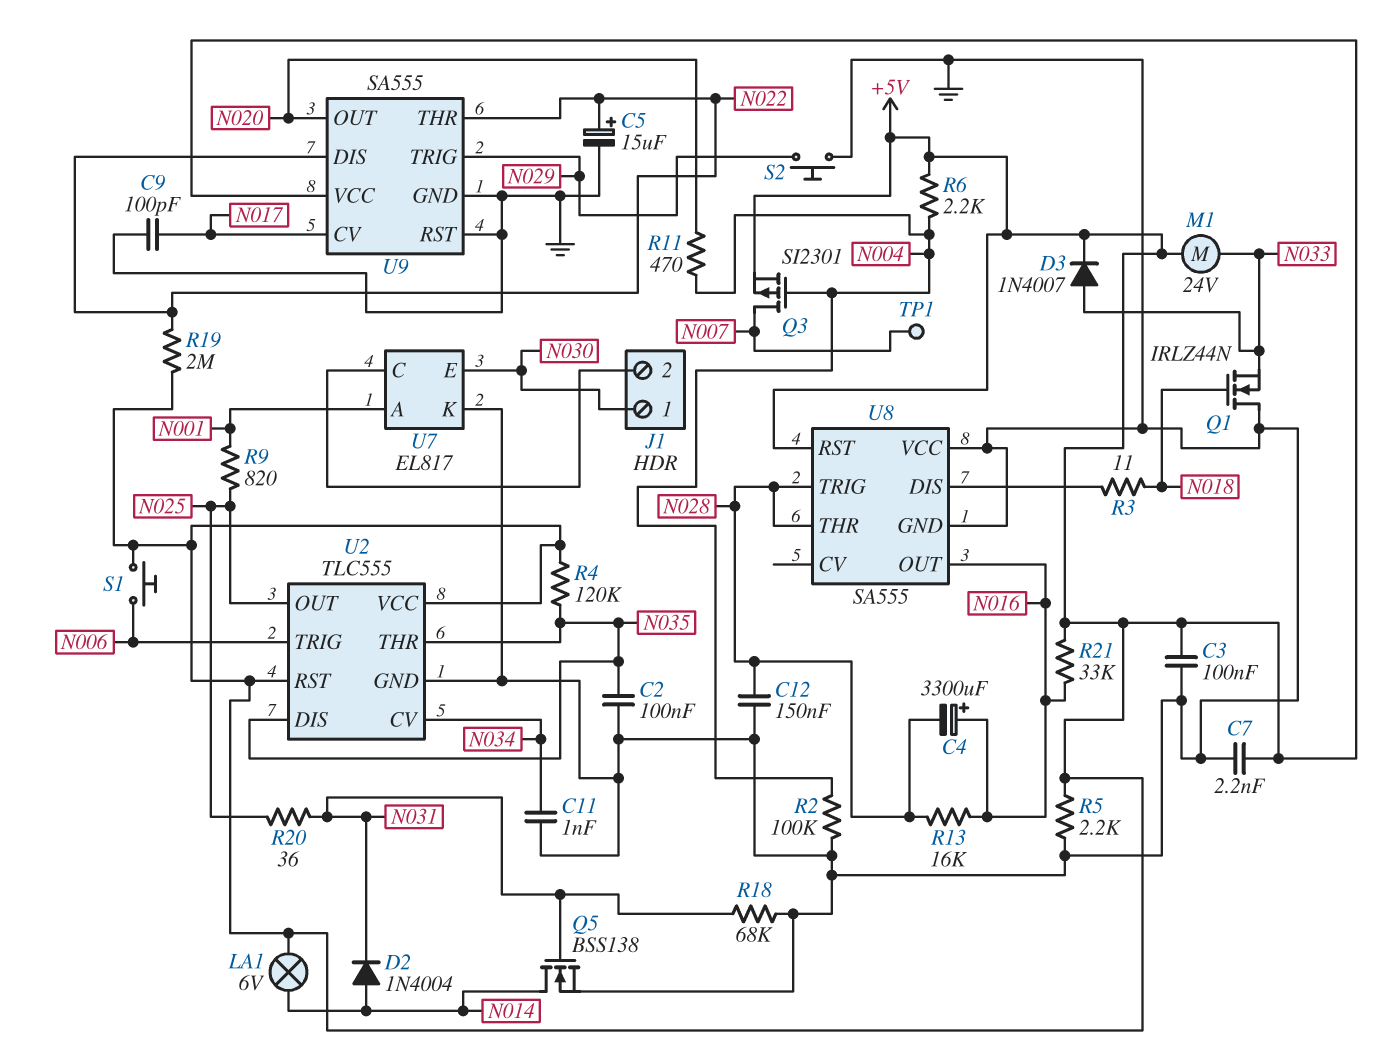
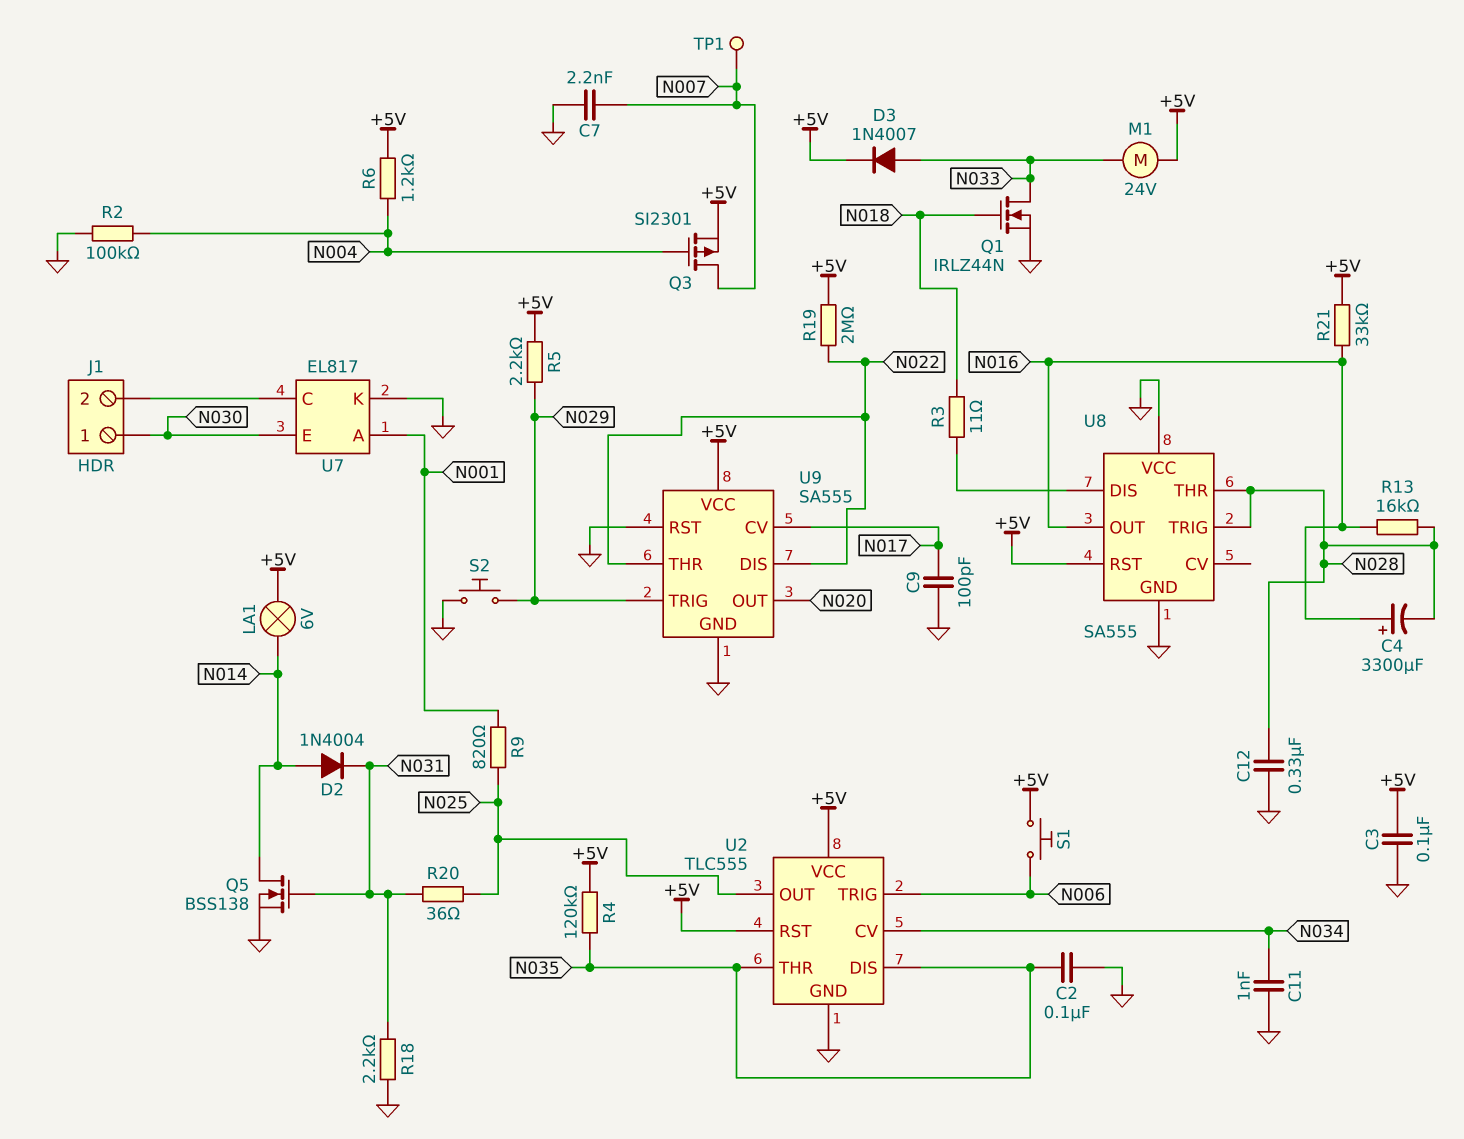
C5: 15uF (plus N022, minus GND) -> none
C7: 2.2nF (+5V, GND) -> 2.2nF (GND, N007)
C12: 150nF (GND, N028) -> 330nF (GND, N028)
Q1: NMOS IRLZ44N (G N018, D GND, S N033) -> NMOS IRLZ44N (G N018, D N033, S GND)
R5: 2.2k (+5V, GND) -> 2.2k (+5V, N029)
R6: 2.2k (+5V, N004) -> 1.2k (+5V, N004)
R11: 470 (N004, N020) -> none
R18: 68k (GND, N031) -> 2.2k (GND, N031)

